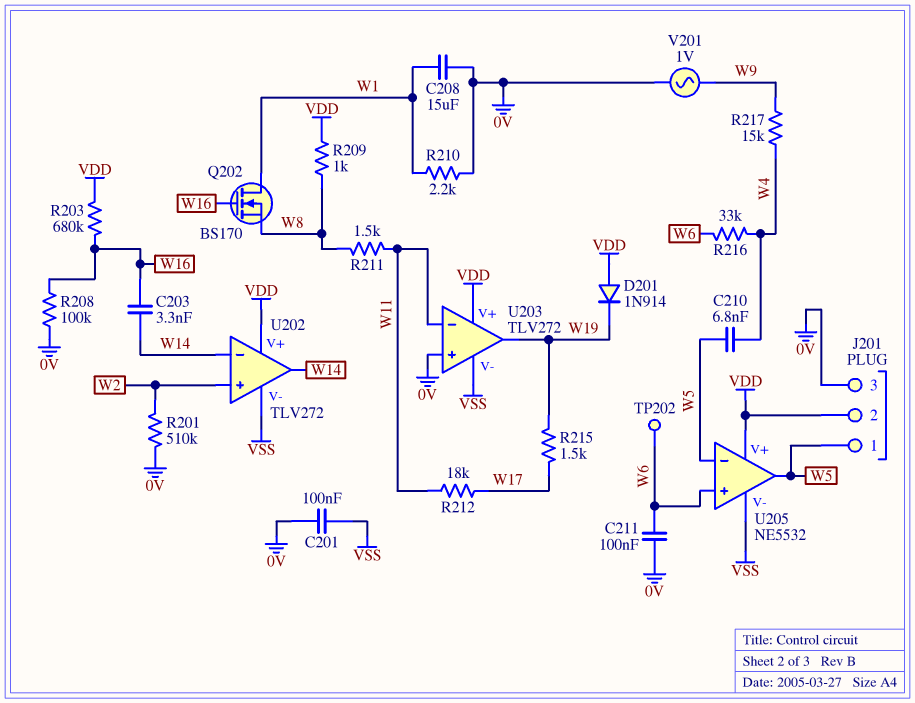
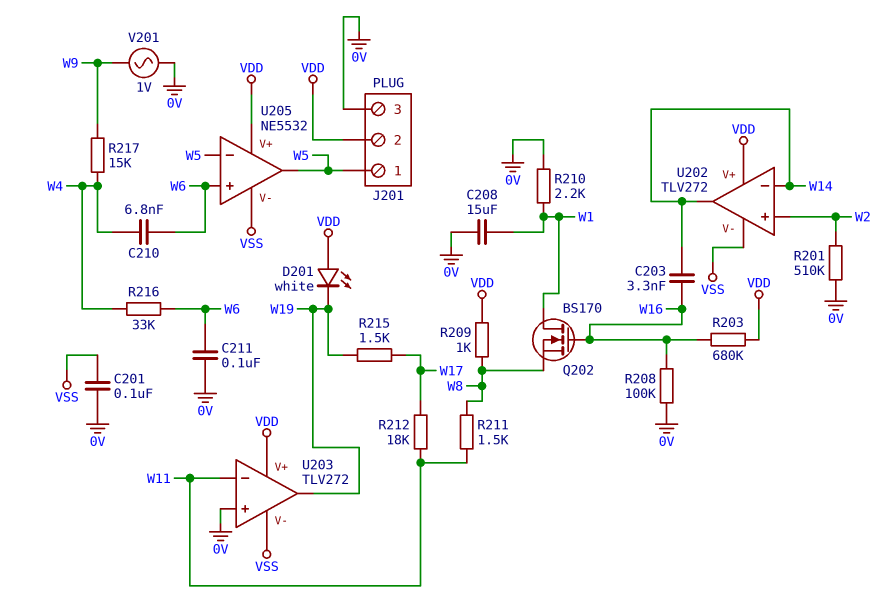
C210: 6.8nF (W4, W5) -> 6.8nF (W4, W6)
D201: diode 1N914 (A VDD, K W19) -> LED white (A VDD, K W19)
TP202: test point (W6) -> none

